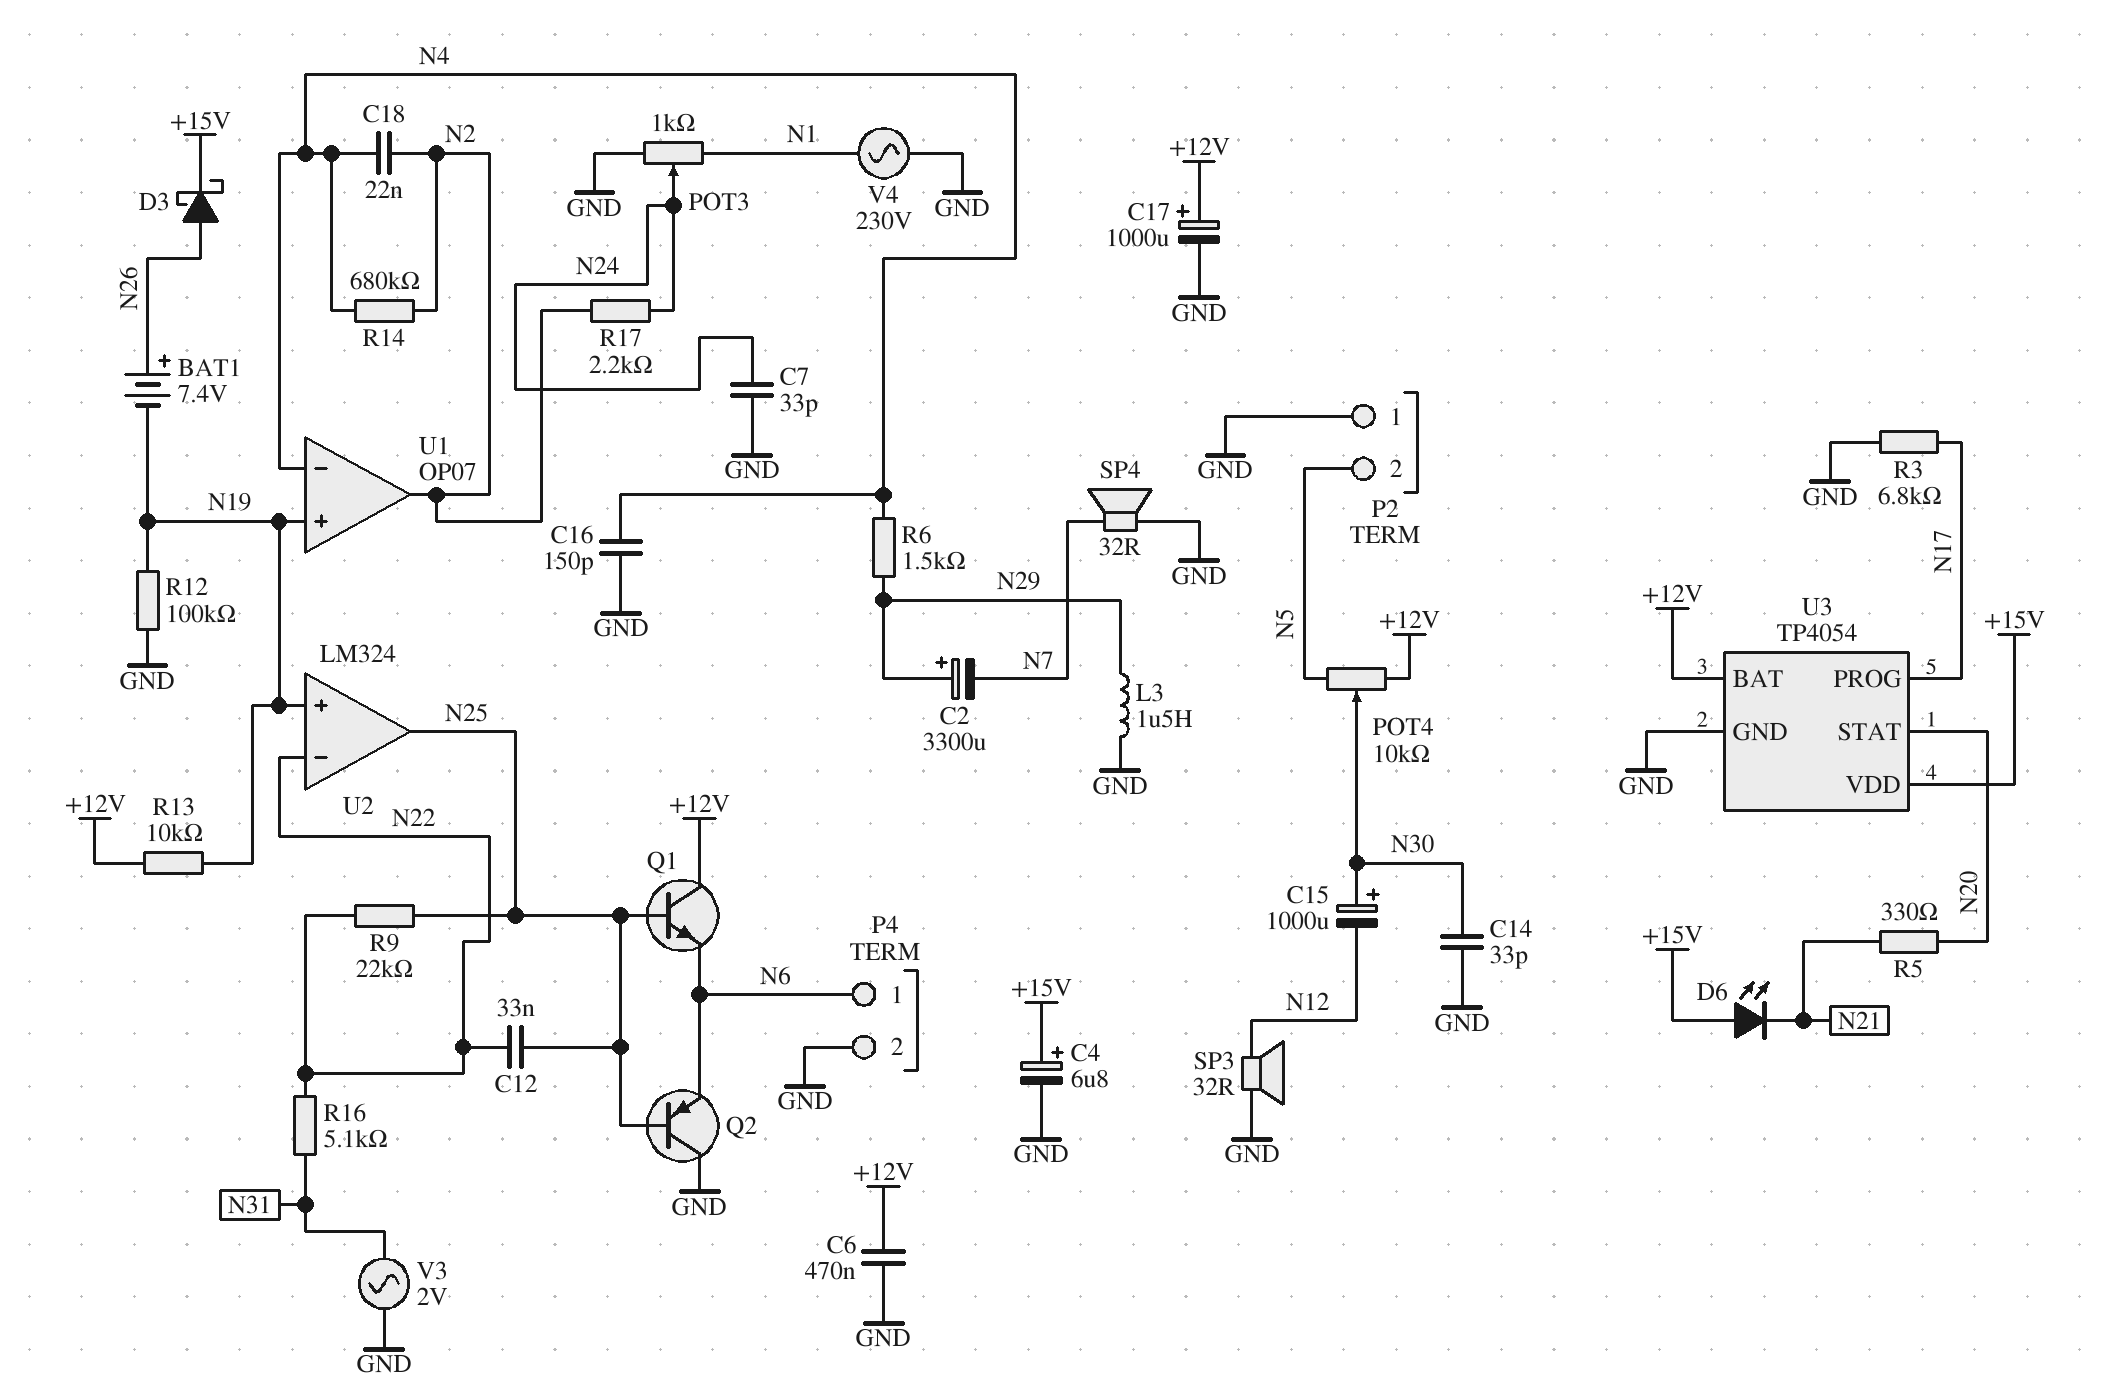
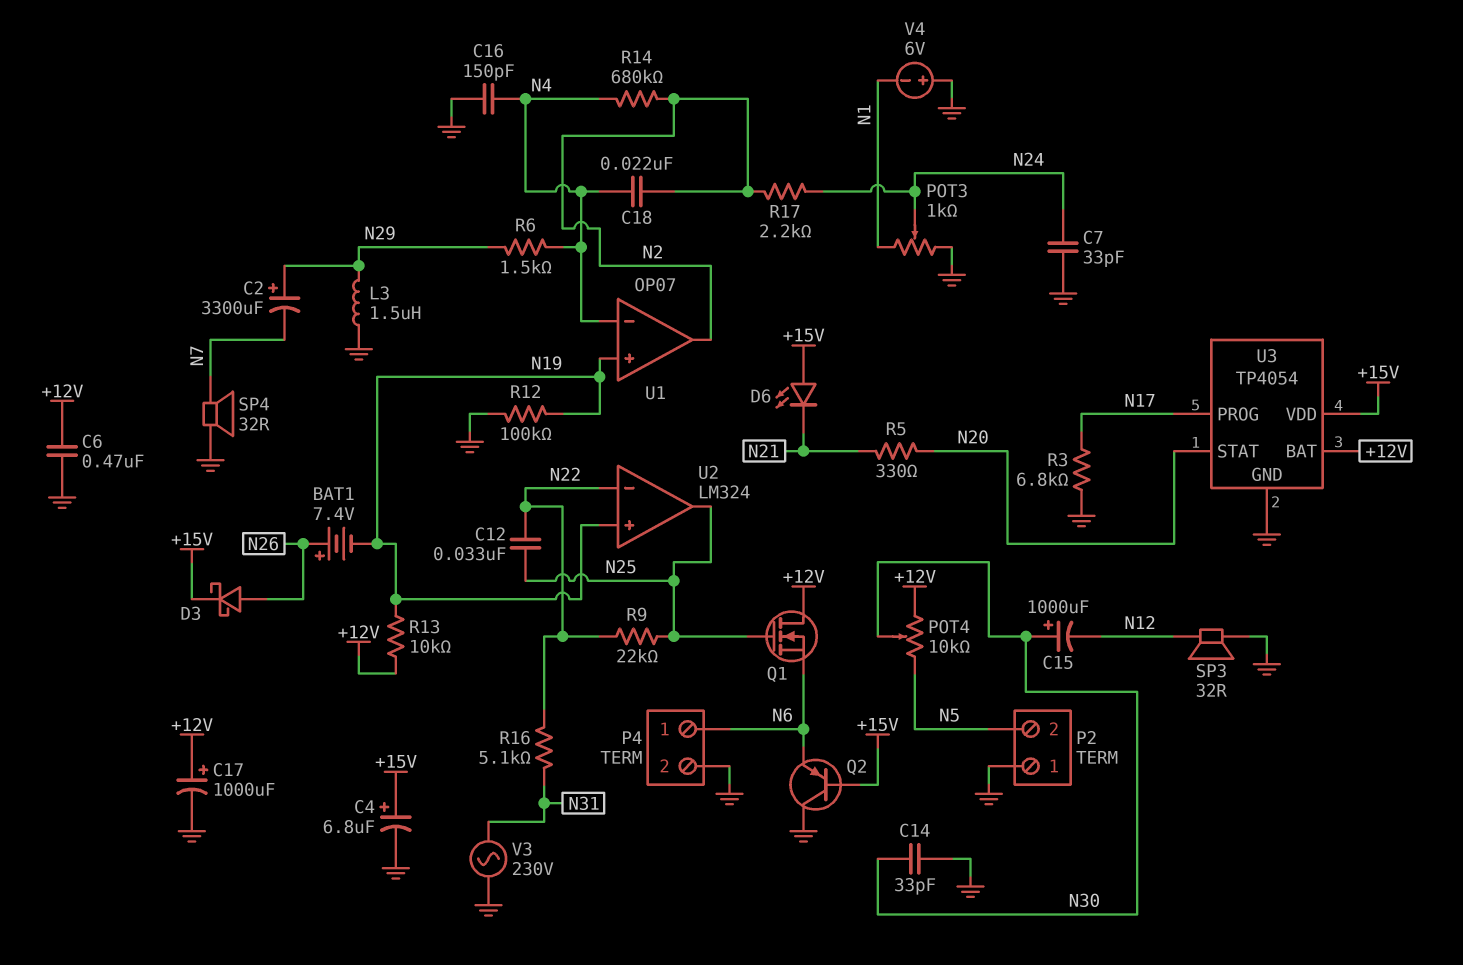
Q1: NPN (B N25, C +12V, E N6) -> NMOS (G N25, D +12V, S N6)
Q2: PNP (B N25, C GND, E N6) -> PNP (B +15V, C GND, E N6)
V3: AC 2V (GND, N31) -> AC 230V (GND, N31)
V4: AC 230V (GND, N1) -> 6V (plus GND, minus N1)

